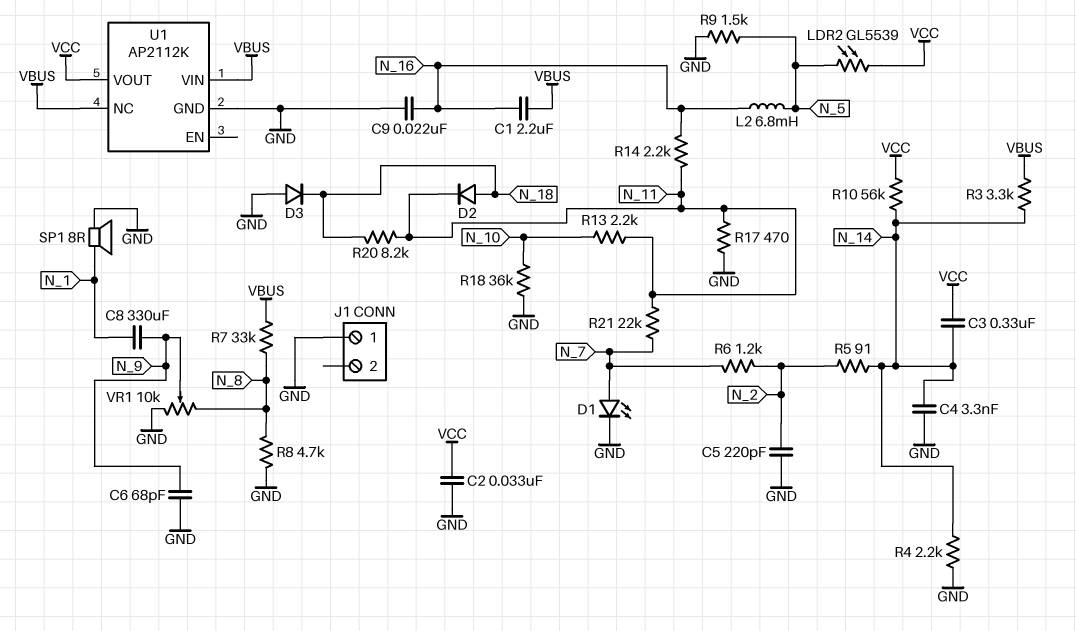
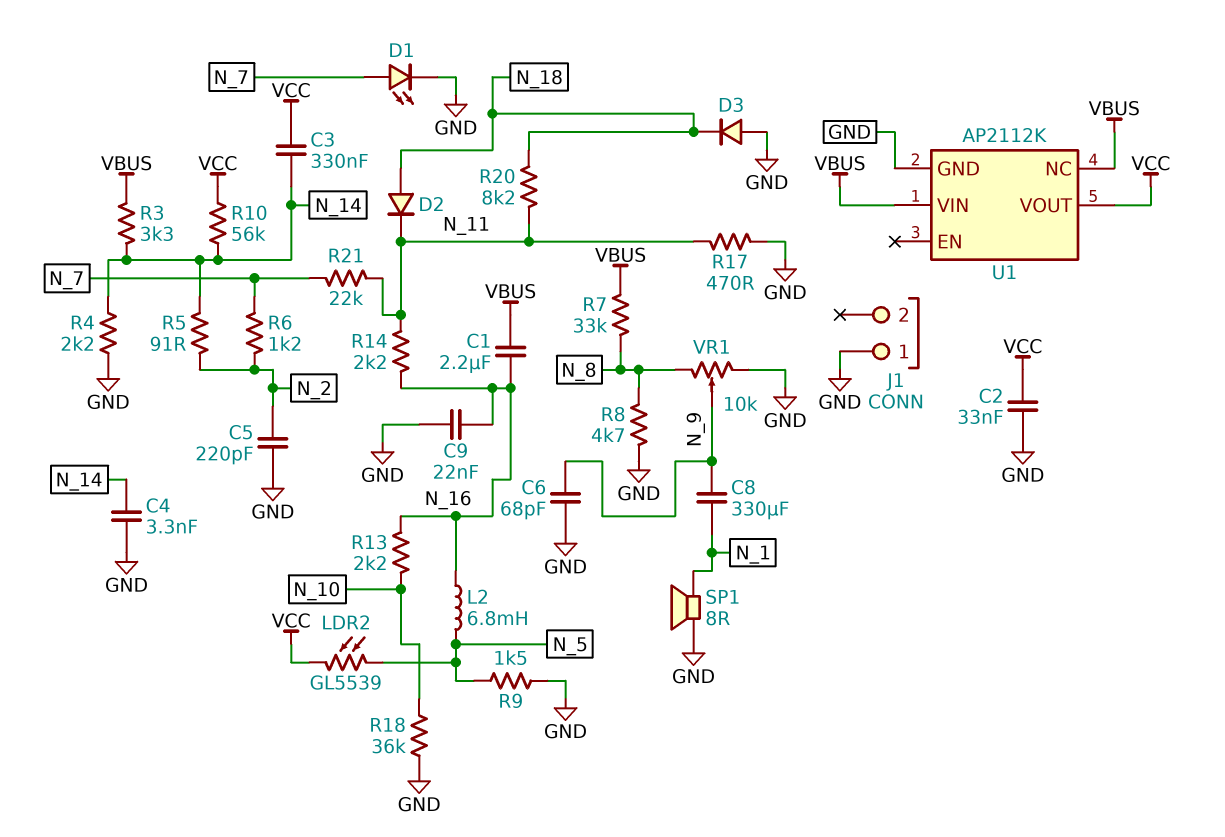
R13: 2.2k (N_10, N_11) -> 2.2k (N_10, N_16)

